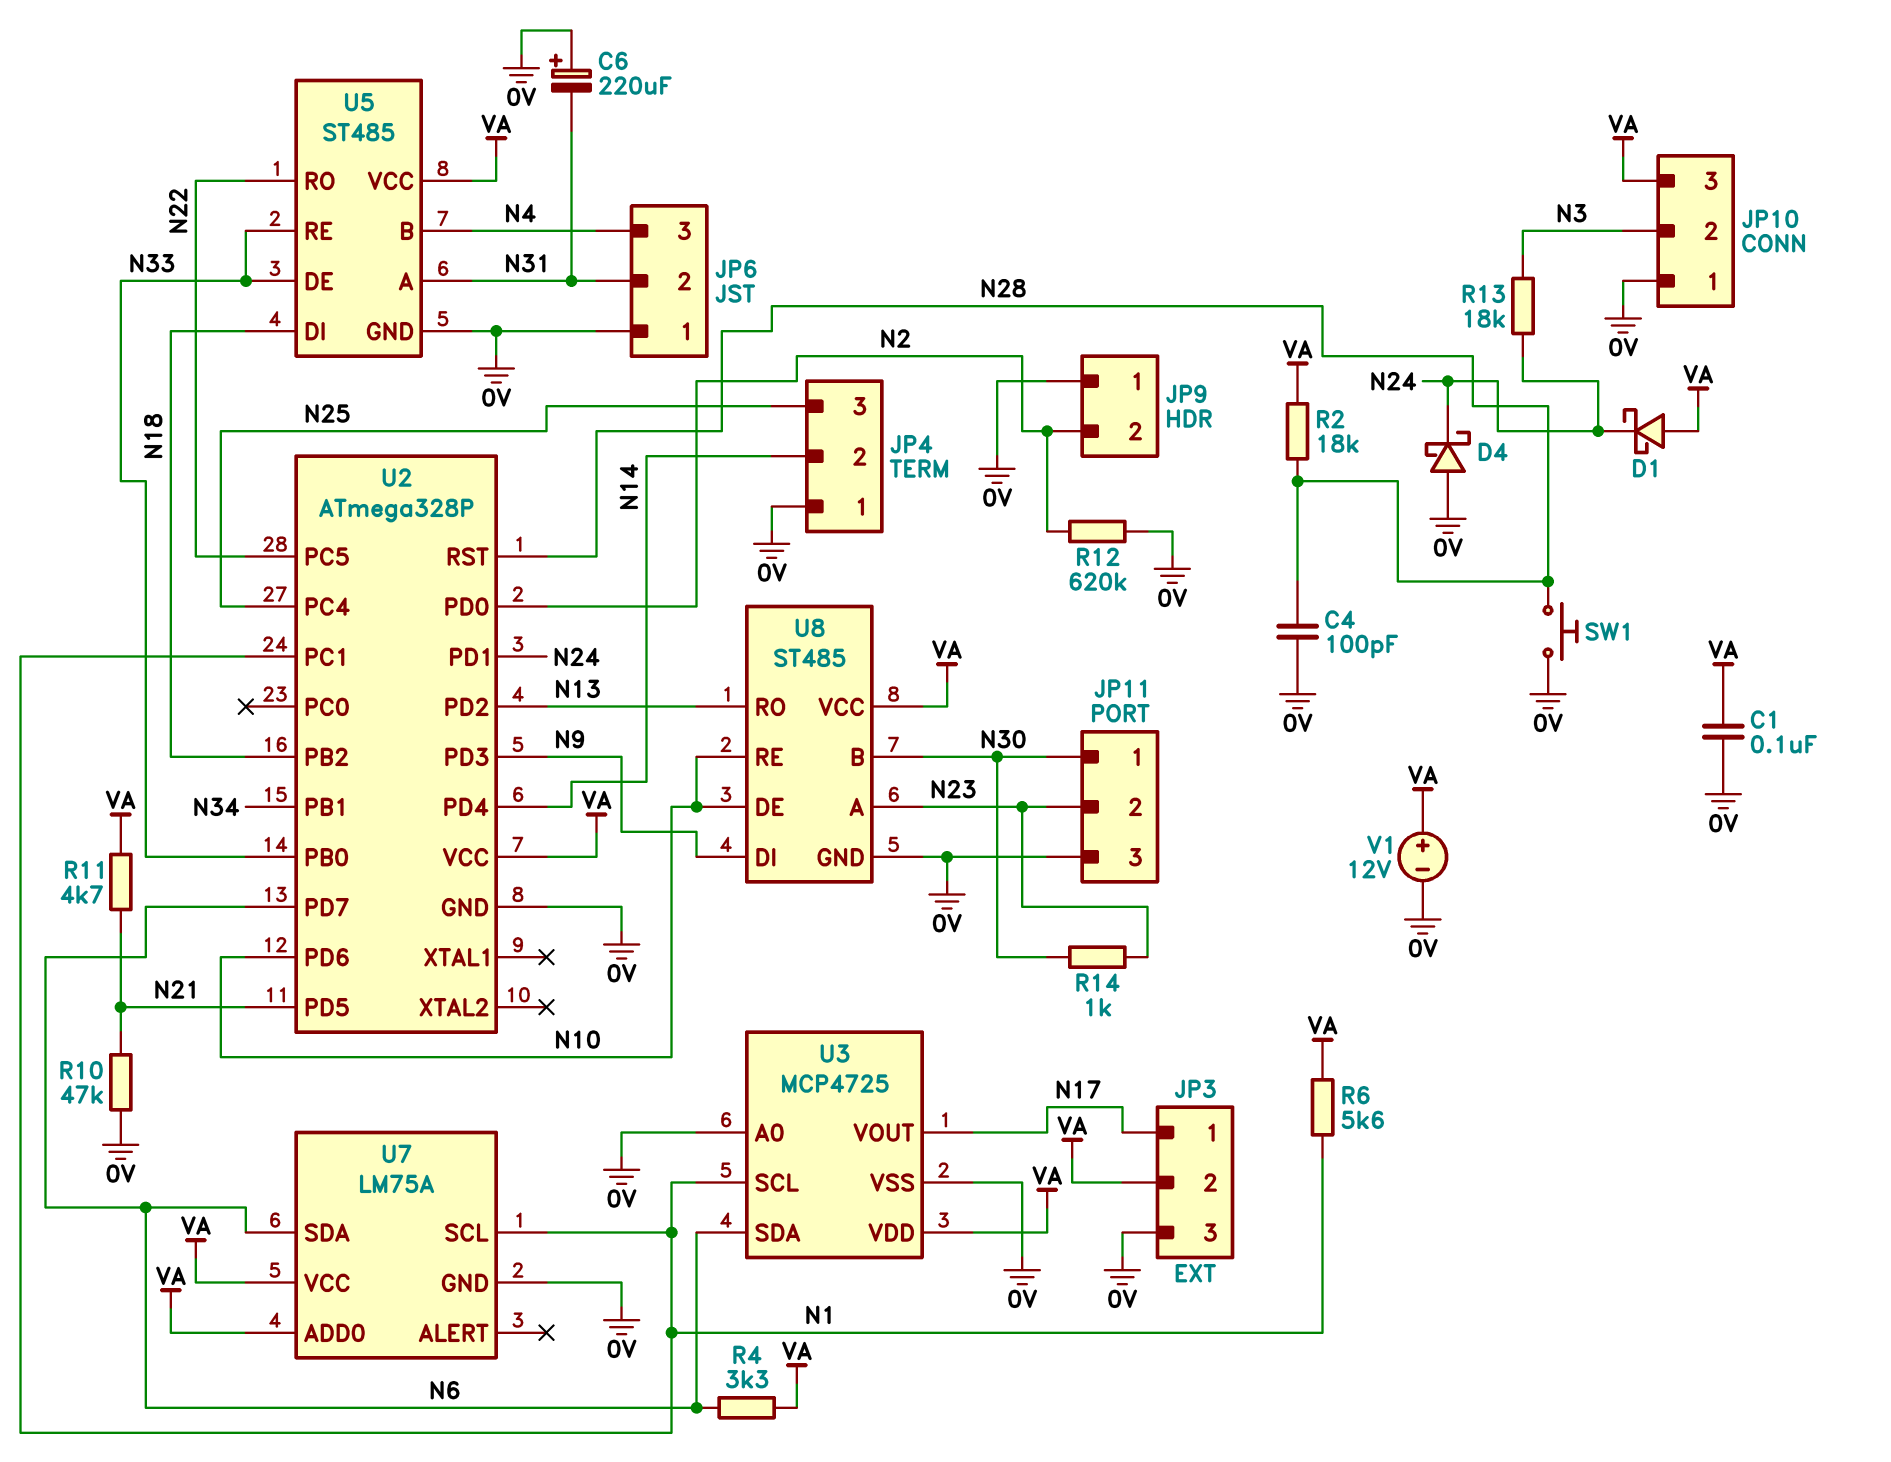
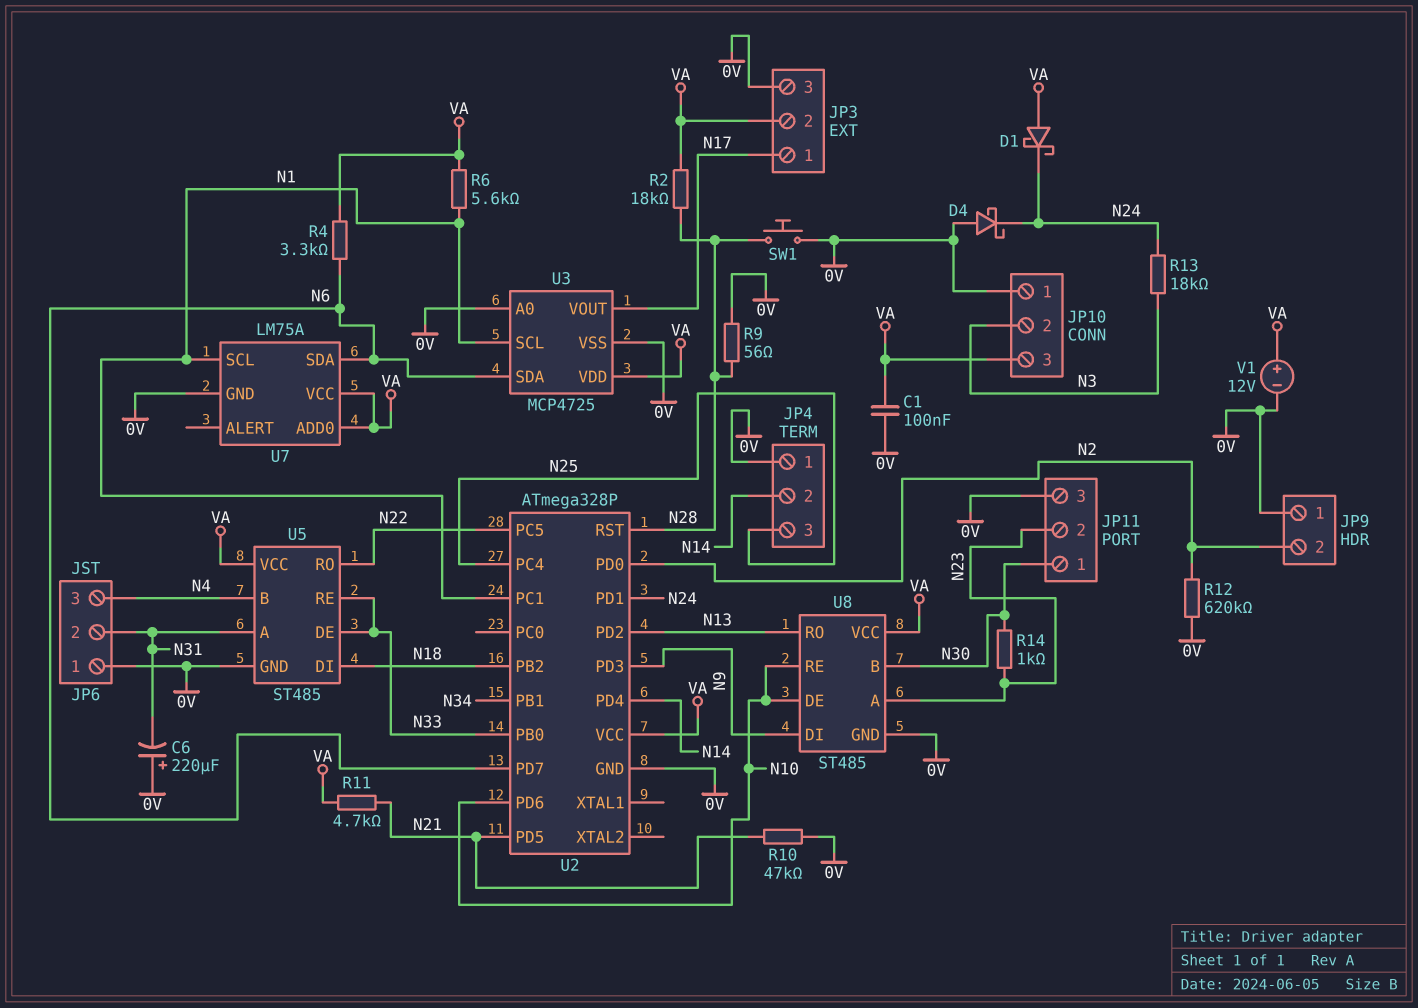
C4: 100pF (0V, N28) -> none
R9: none -> 56 (0V, N28)

